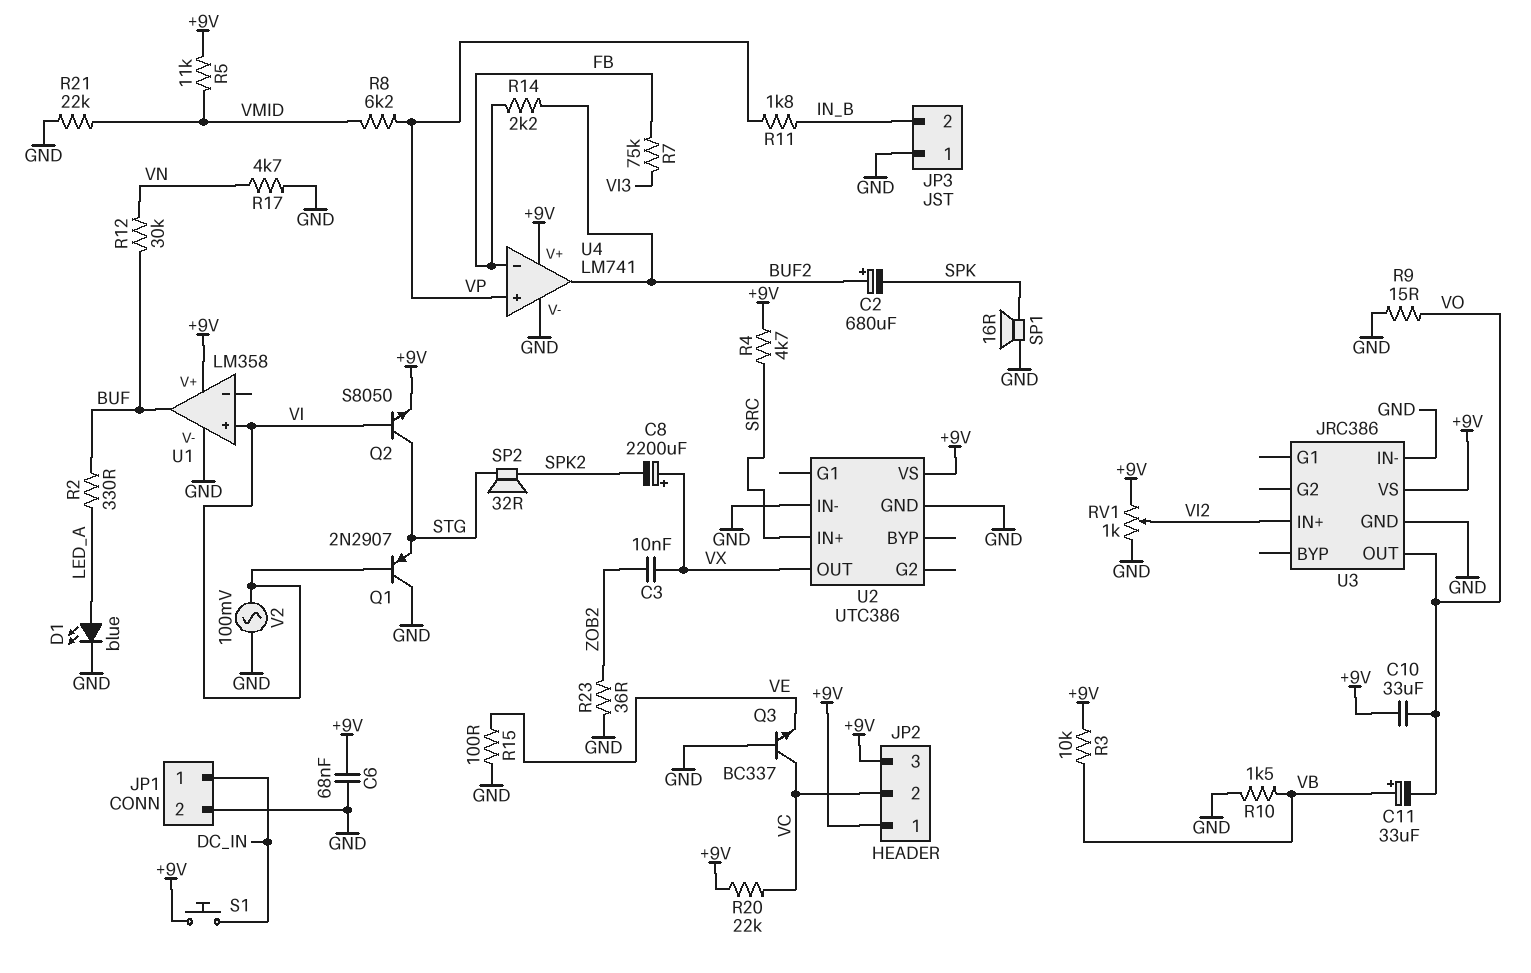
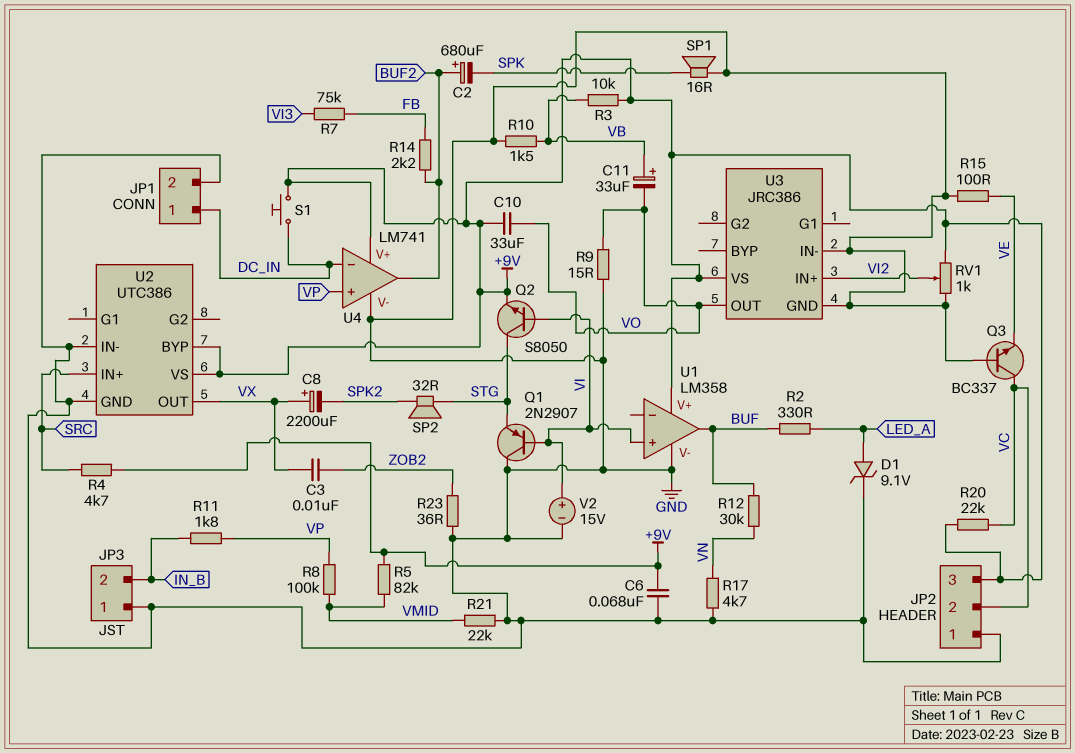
D1: LED blue (A LED_A, K GND) -> zener 9.1V (A LED_A, K GND)
JP2 pin 1: +9V -> GND
R5: 11k (+9V, VMID) -> 82k (+9V, VMID)
R8: 6.2k (VMID, VP) -> 100k (VMID, VP)
U2 pin BYP: none -> +9V
U4 pin in-: FB -> DC_IN
V2: AC 100mV (GND, VI) -> 15V (plus VI, minus GND)

